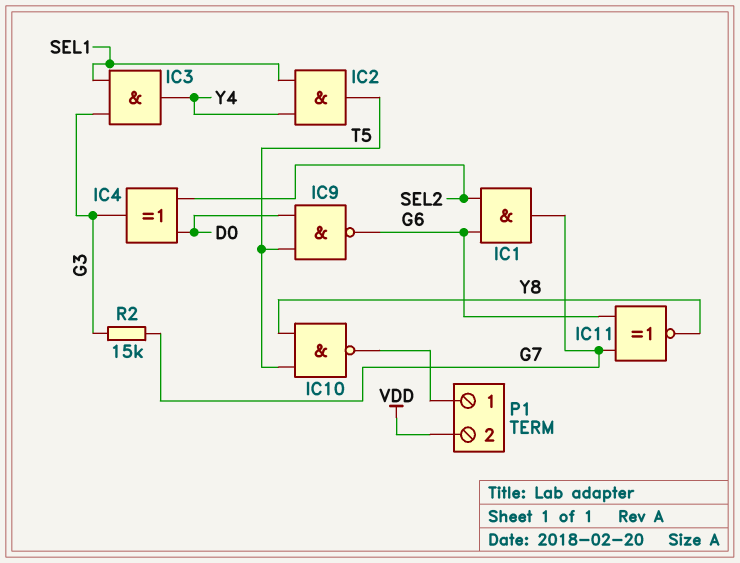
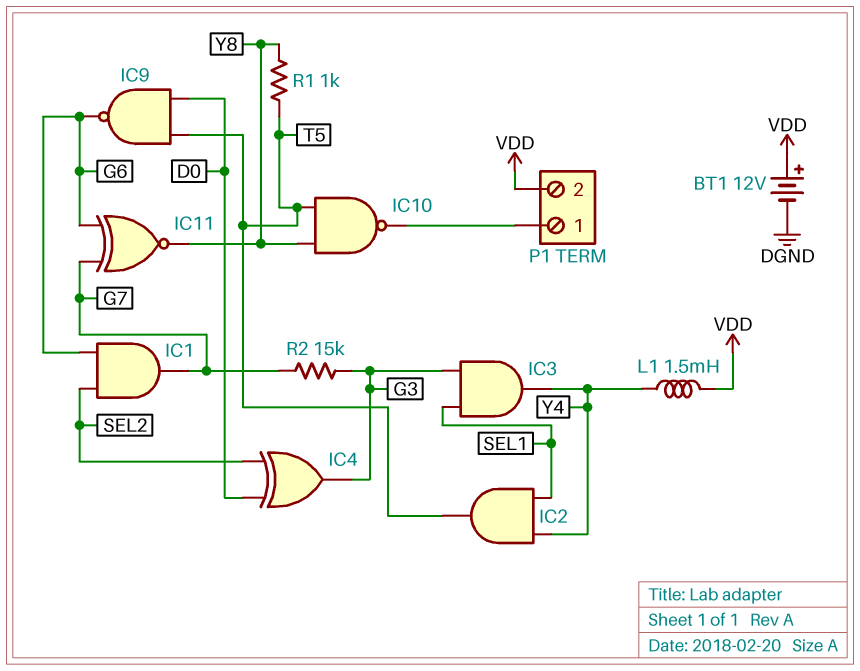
BT1: none -> 12V (plus VDD, minus DGND)
L1: none -> 1.5mH (VDD, Y4)
R1: none -> 1k (T5, Y8)

